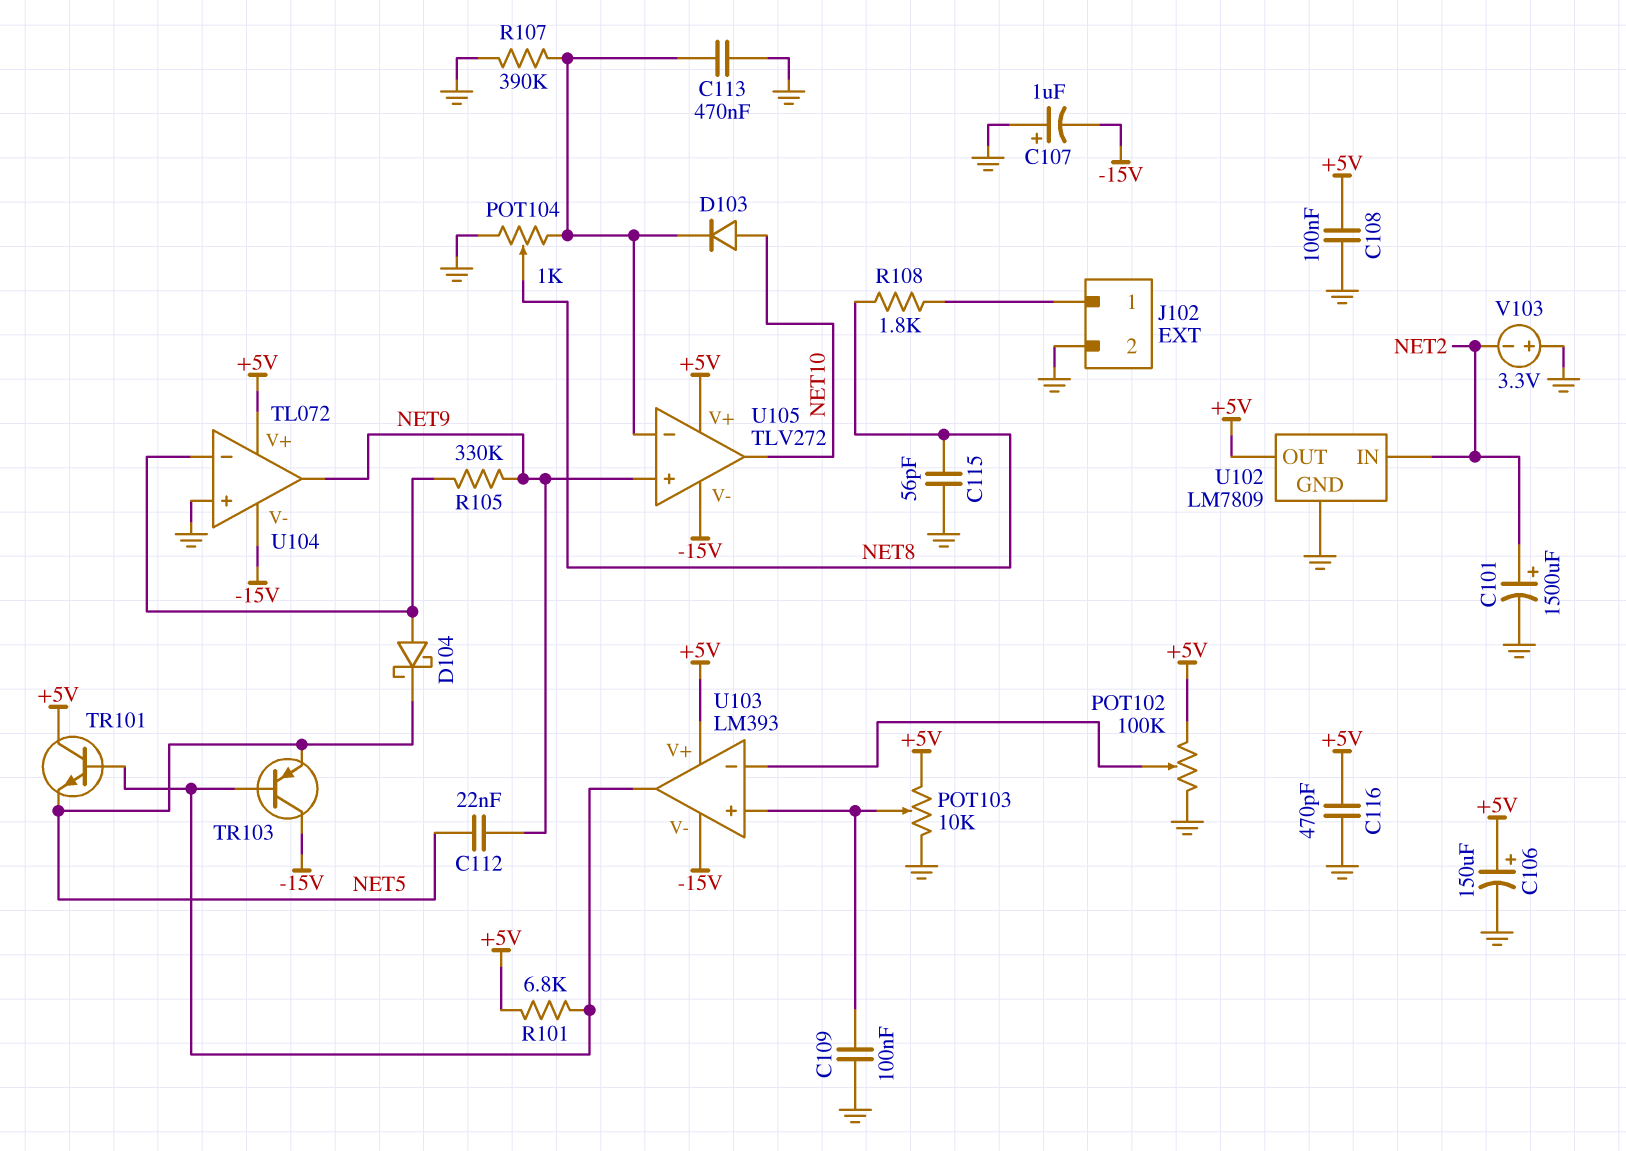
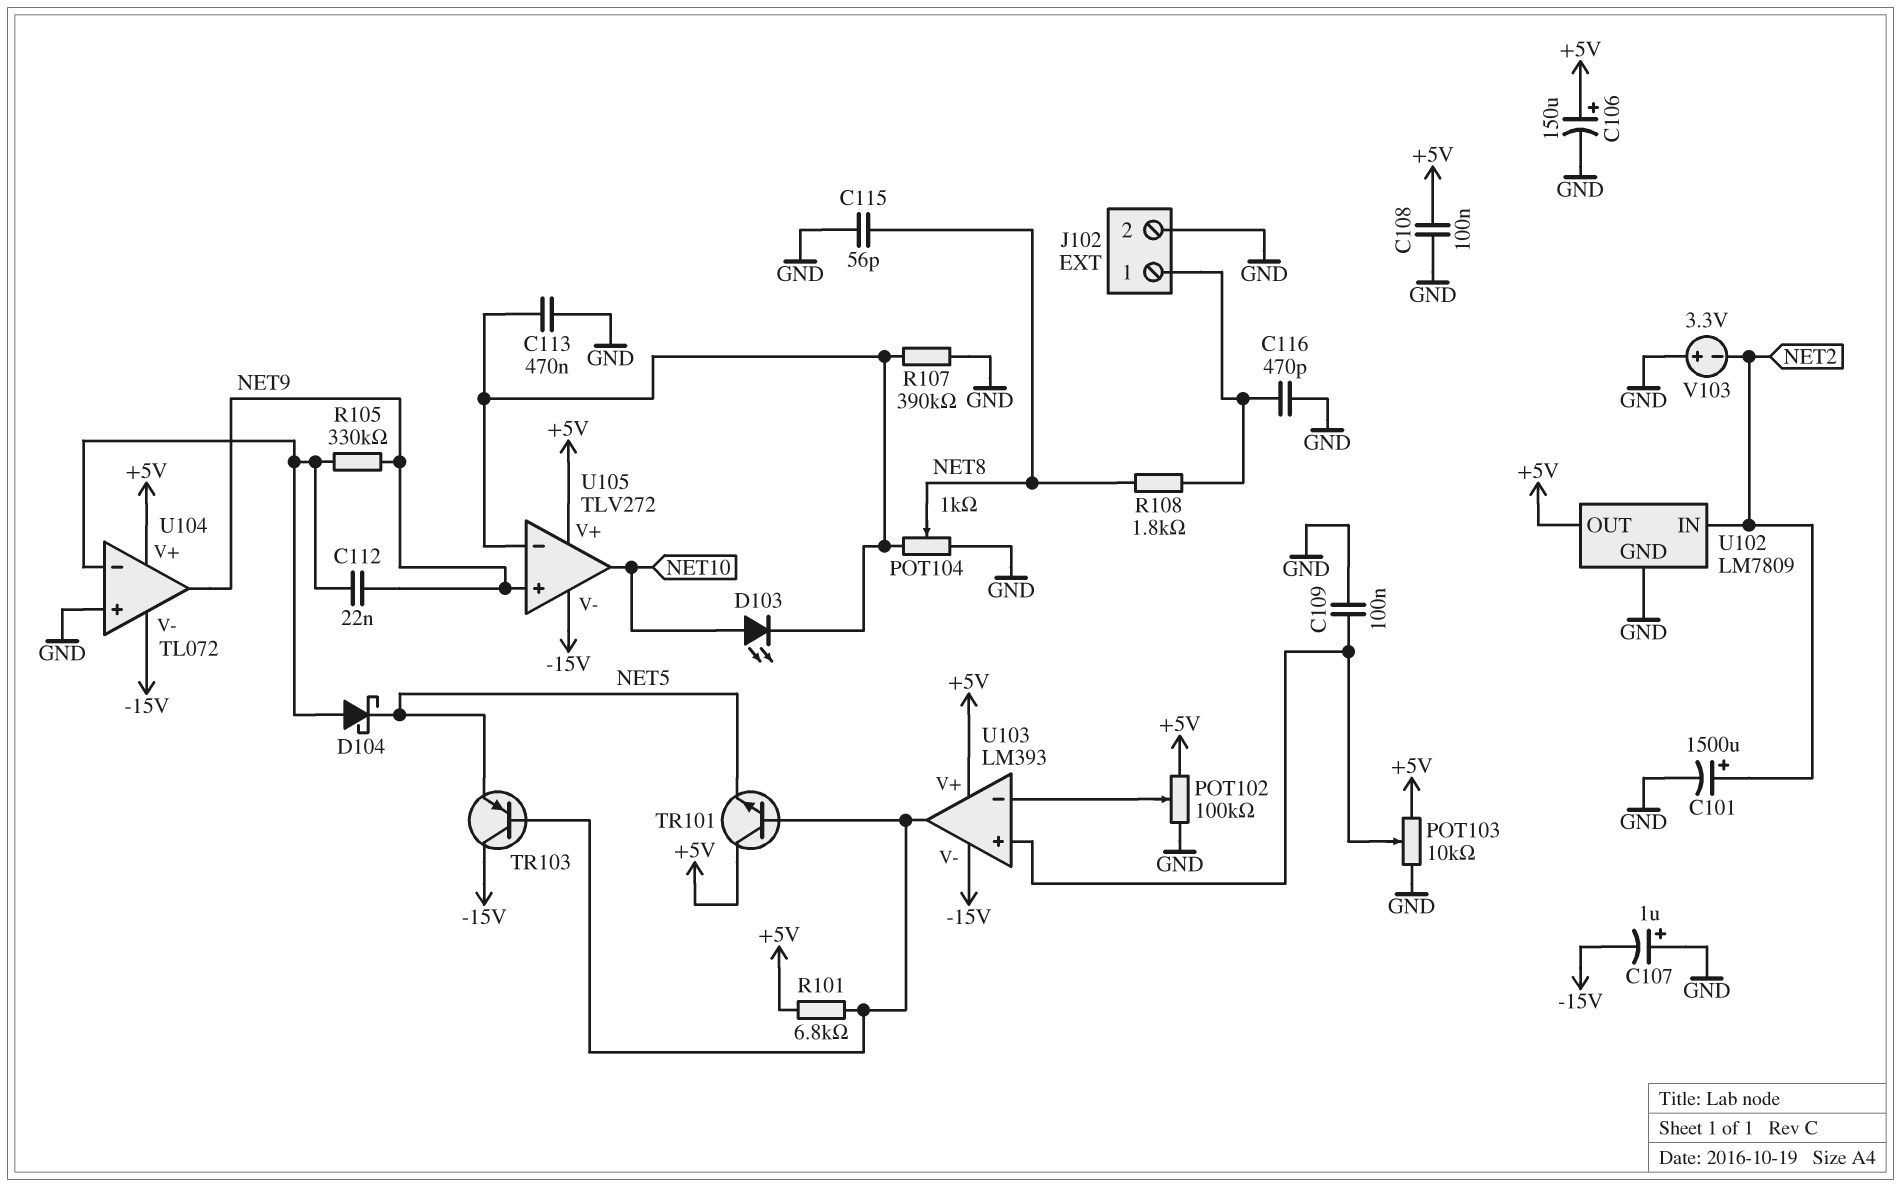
C112: 22nF (NET5, NET9) -> 22nF (NET9, U104/in-)
C116: 470pF (+5V, GND) -> 470pF (GND, J102/1)
D103: diode (A NET10, K U105/in-) -> LED (A NET10, K U105/in-)

